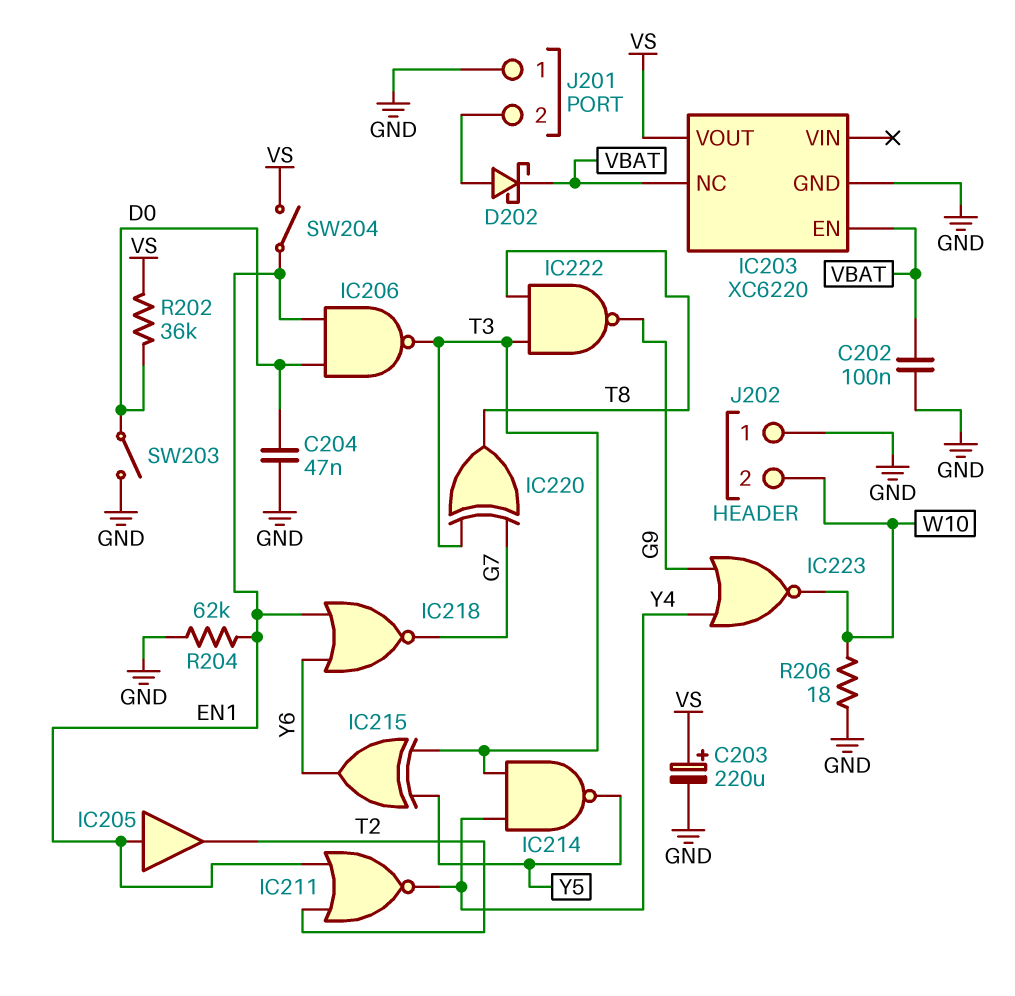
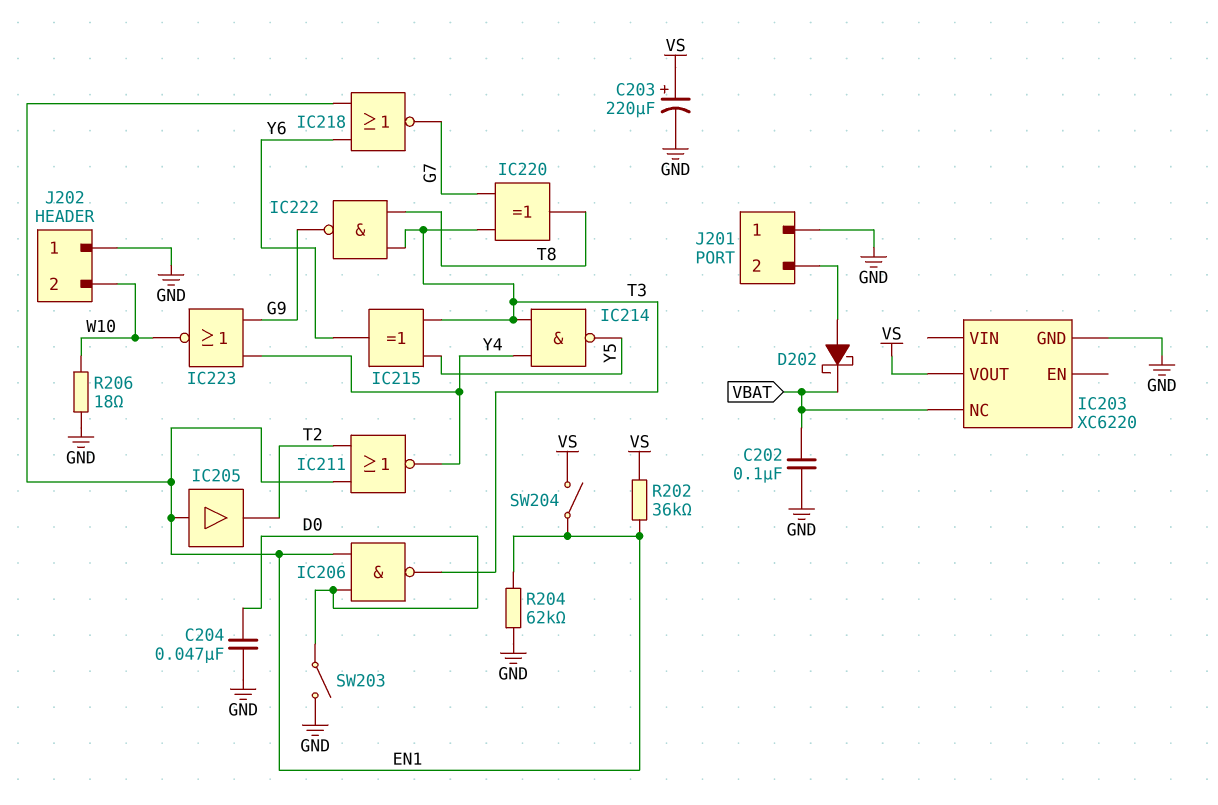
IC203 pin EN: VBAT -> none
R202: 36k (D0, VS) -> 36k (EN1, VS)

